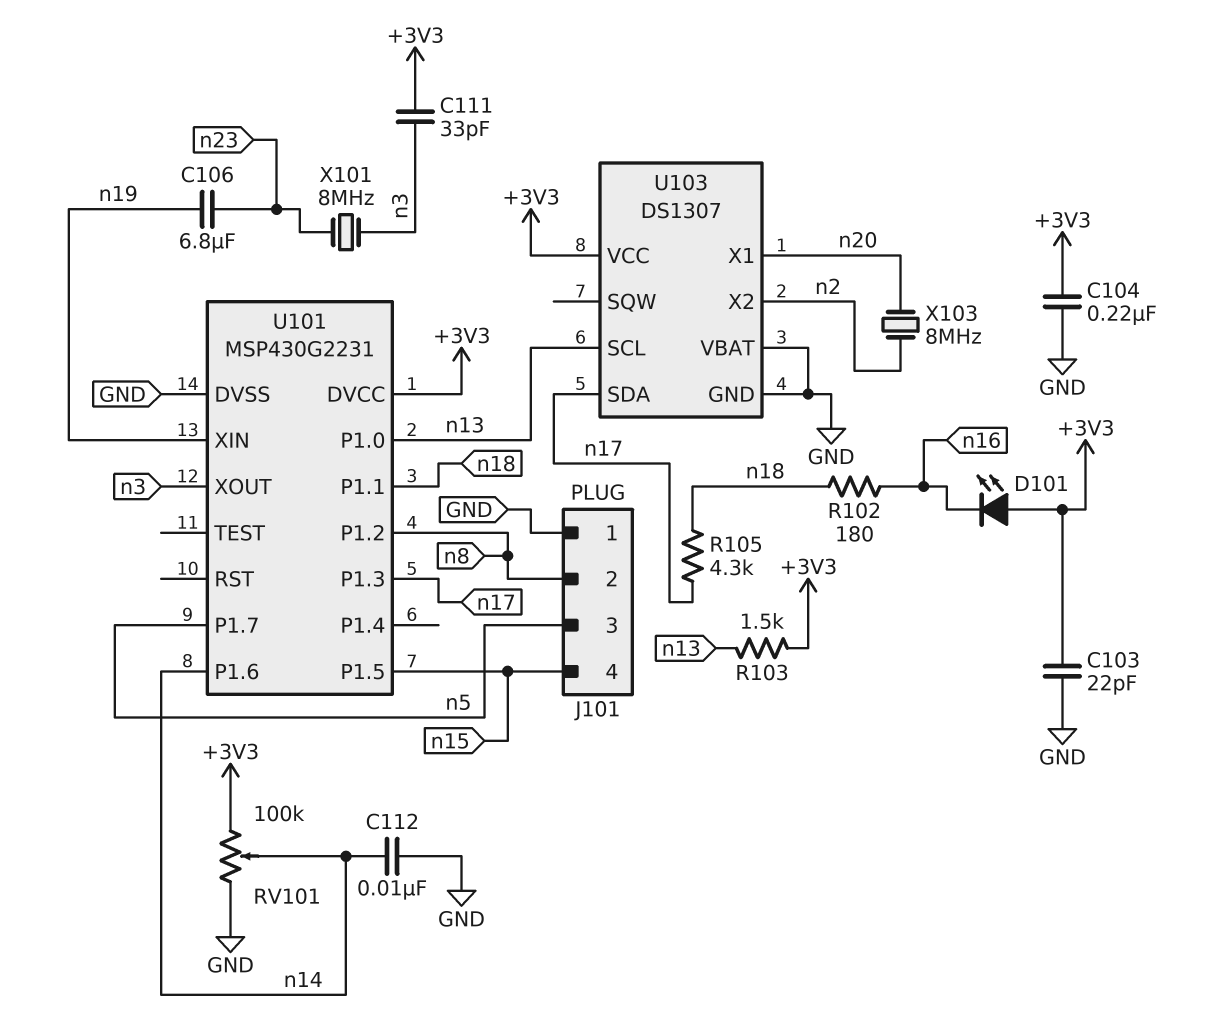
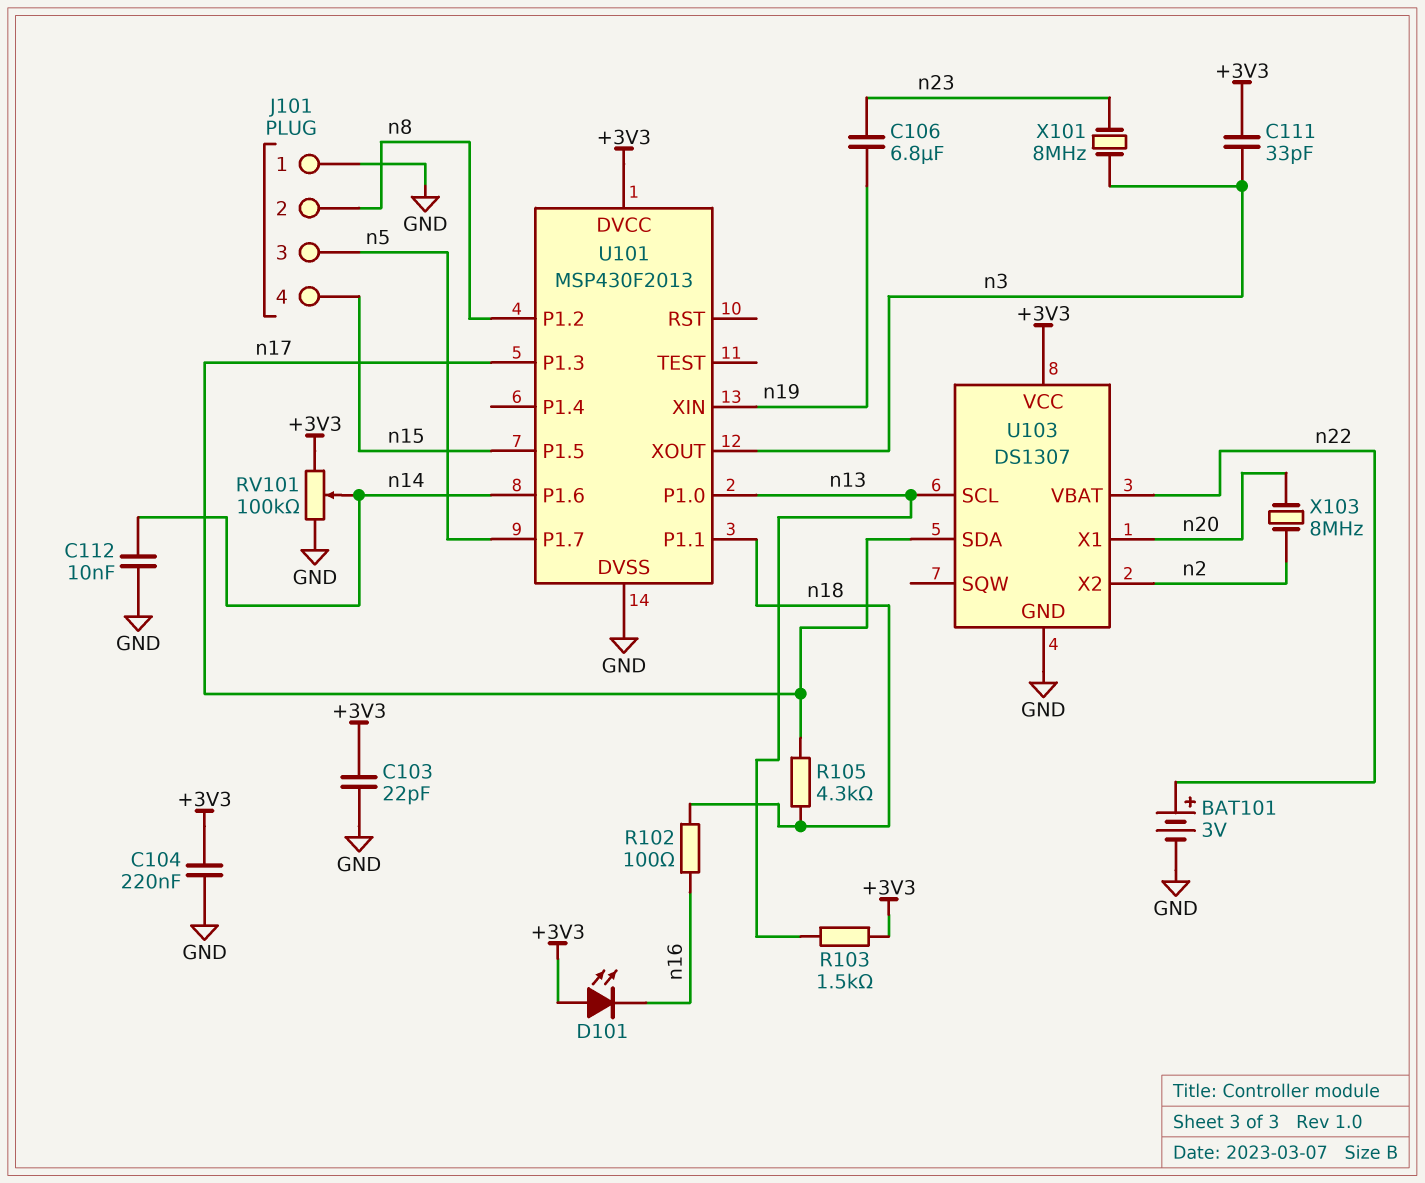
BAT101: none -> 3V (plus n22, minus GND)
R102: 180 (n16, n18) -> 100 (n16, n18)
U101: MSP430G2231 -> MSP430F2013
U103 pin VBAT: GND -> n22

